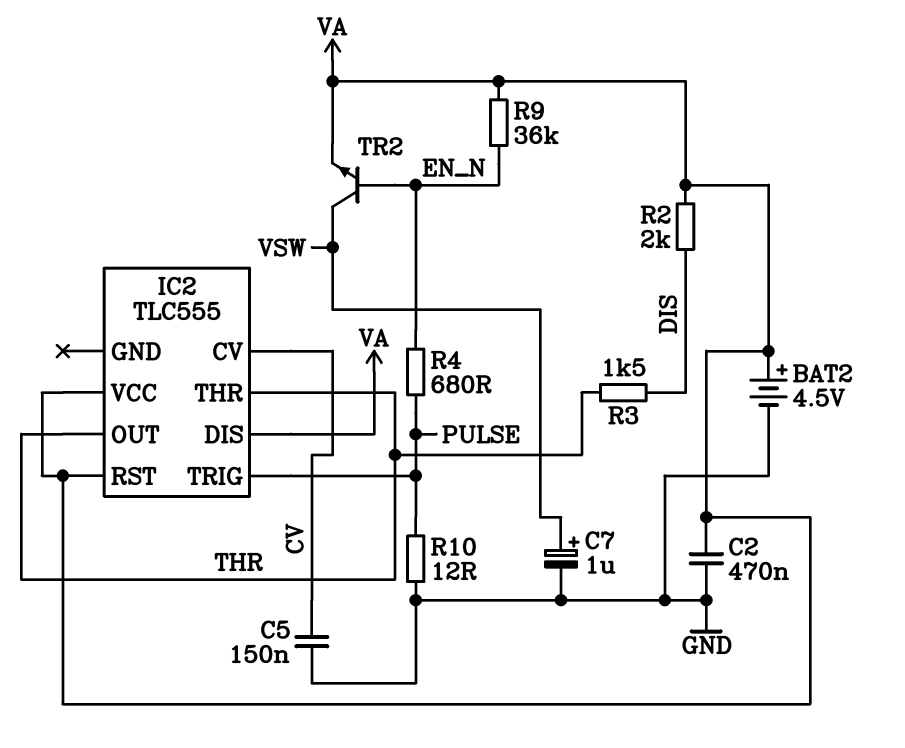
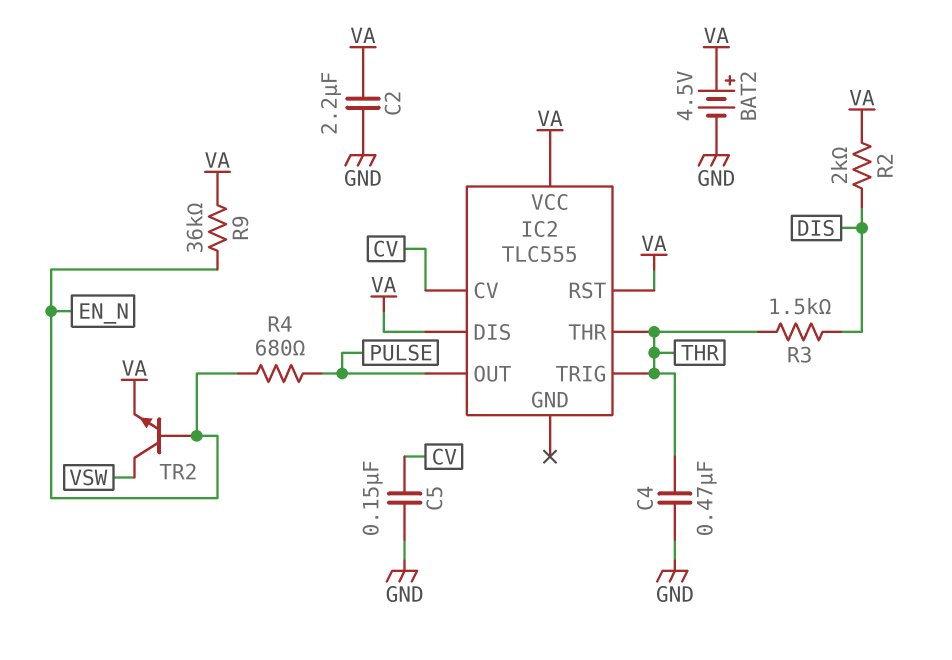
C2: 470nF (GND, VA) -> 2.2uF (GND, VA)
C4: none -> 470nF (GND, THR)
C7: 1uF (plus VSW, minus GND) -> none
IC2 pin OUT: THR -> PULSE
IC2 pin TRIG: PULSE -> THR
R10: 12 (GND, PULSE) -> none

